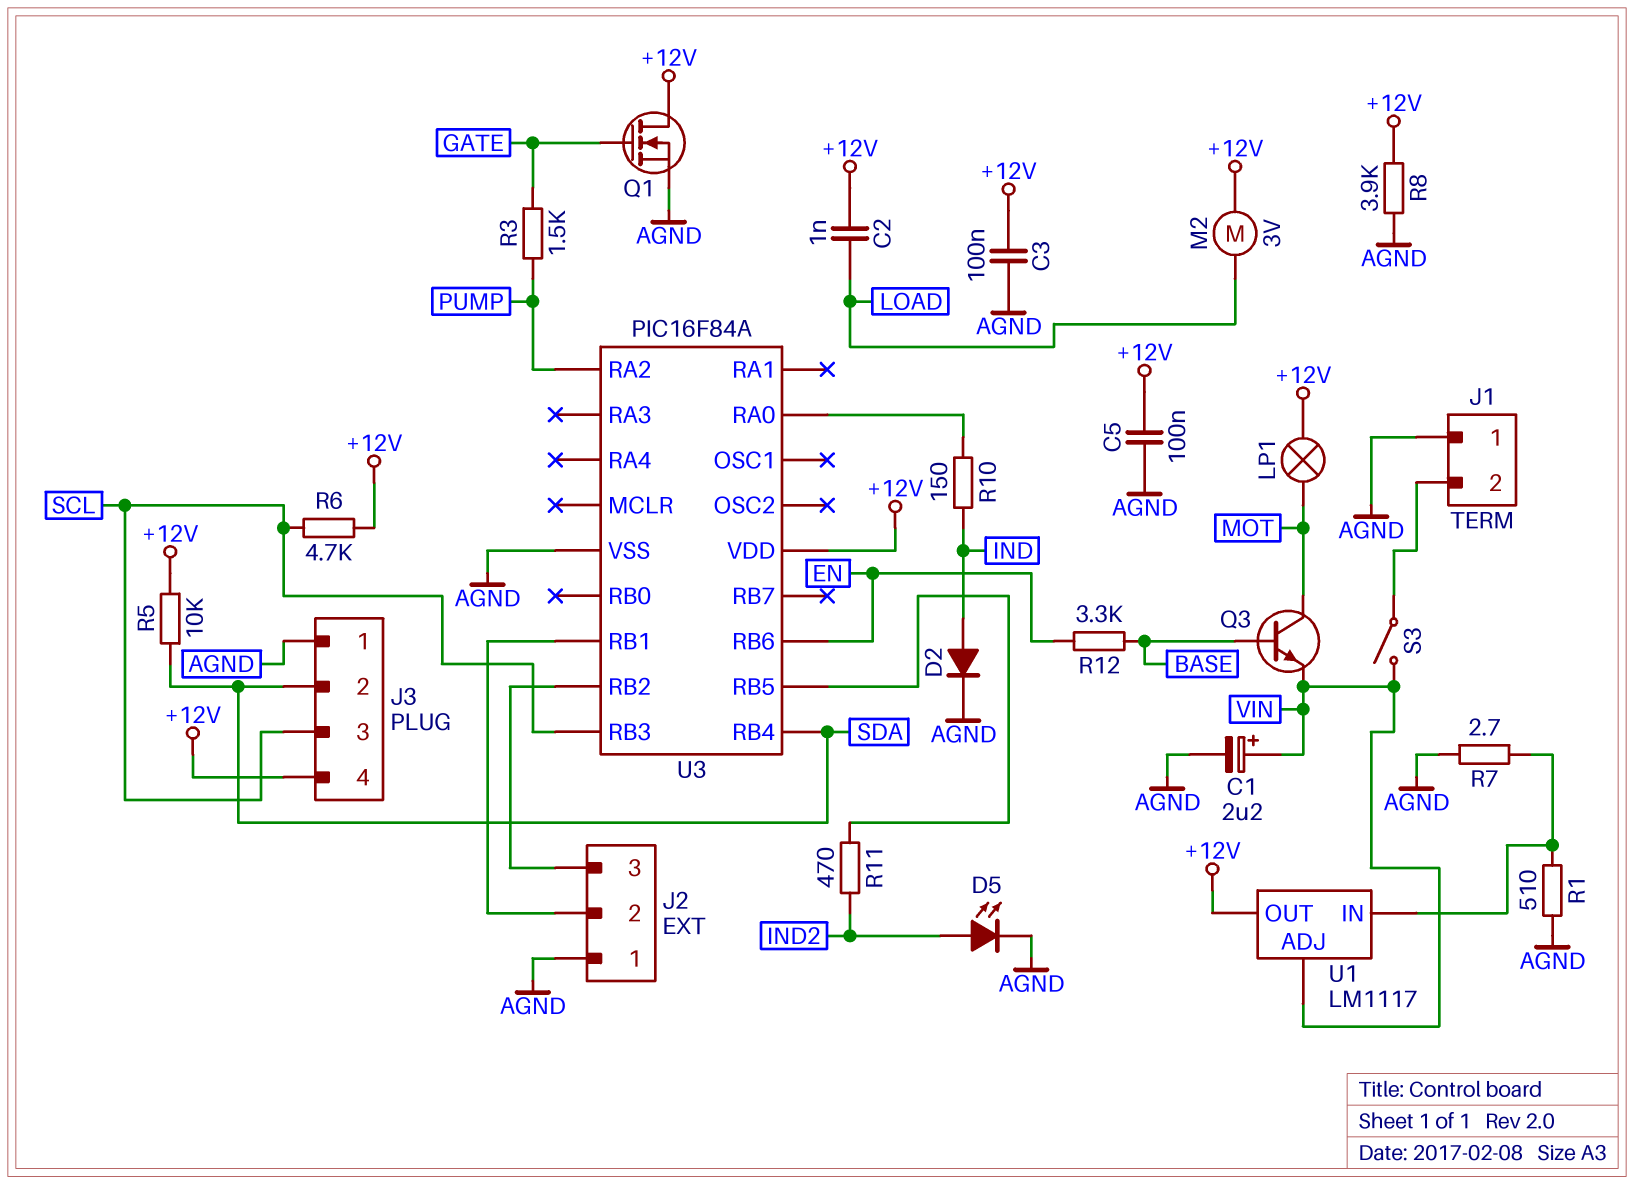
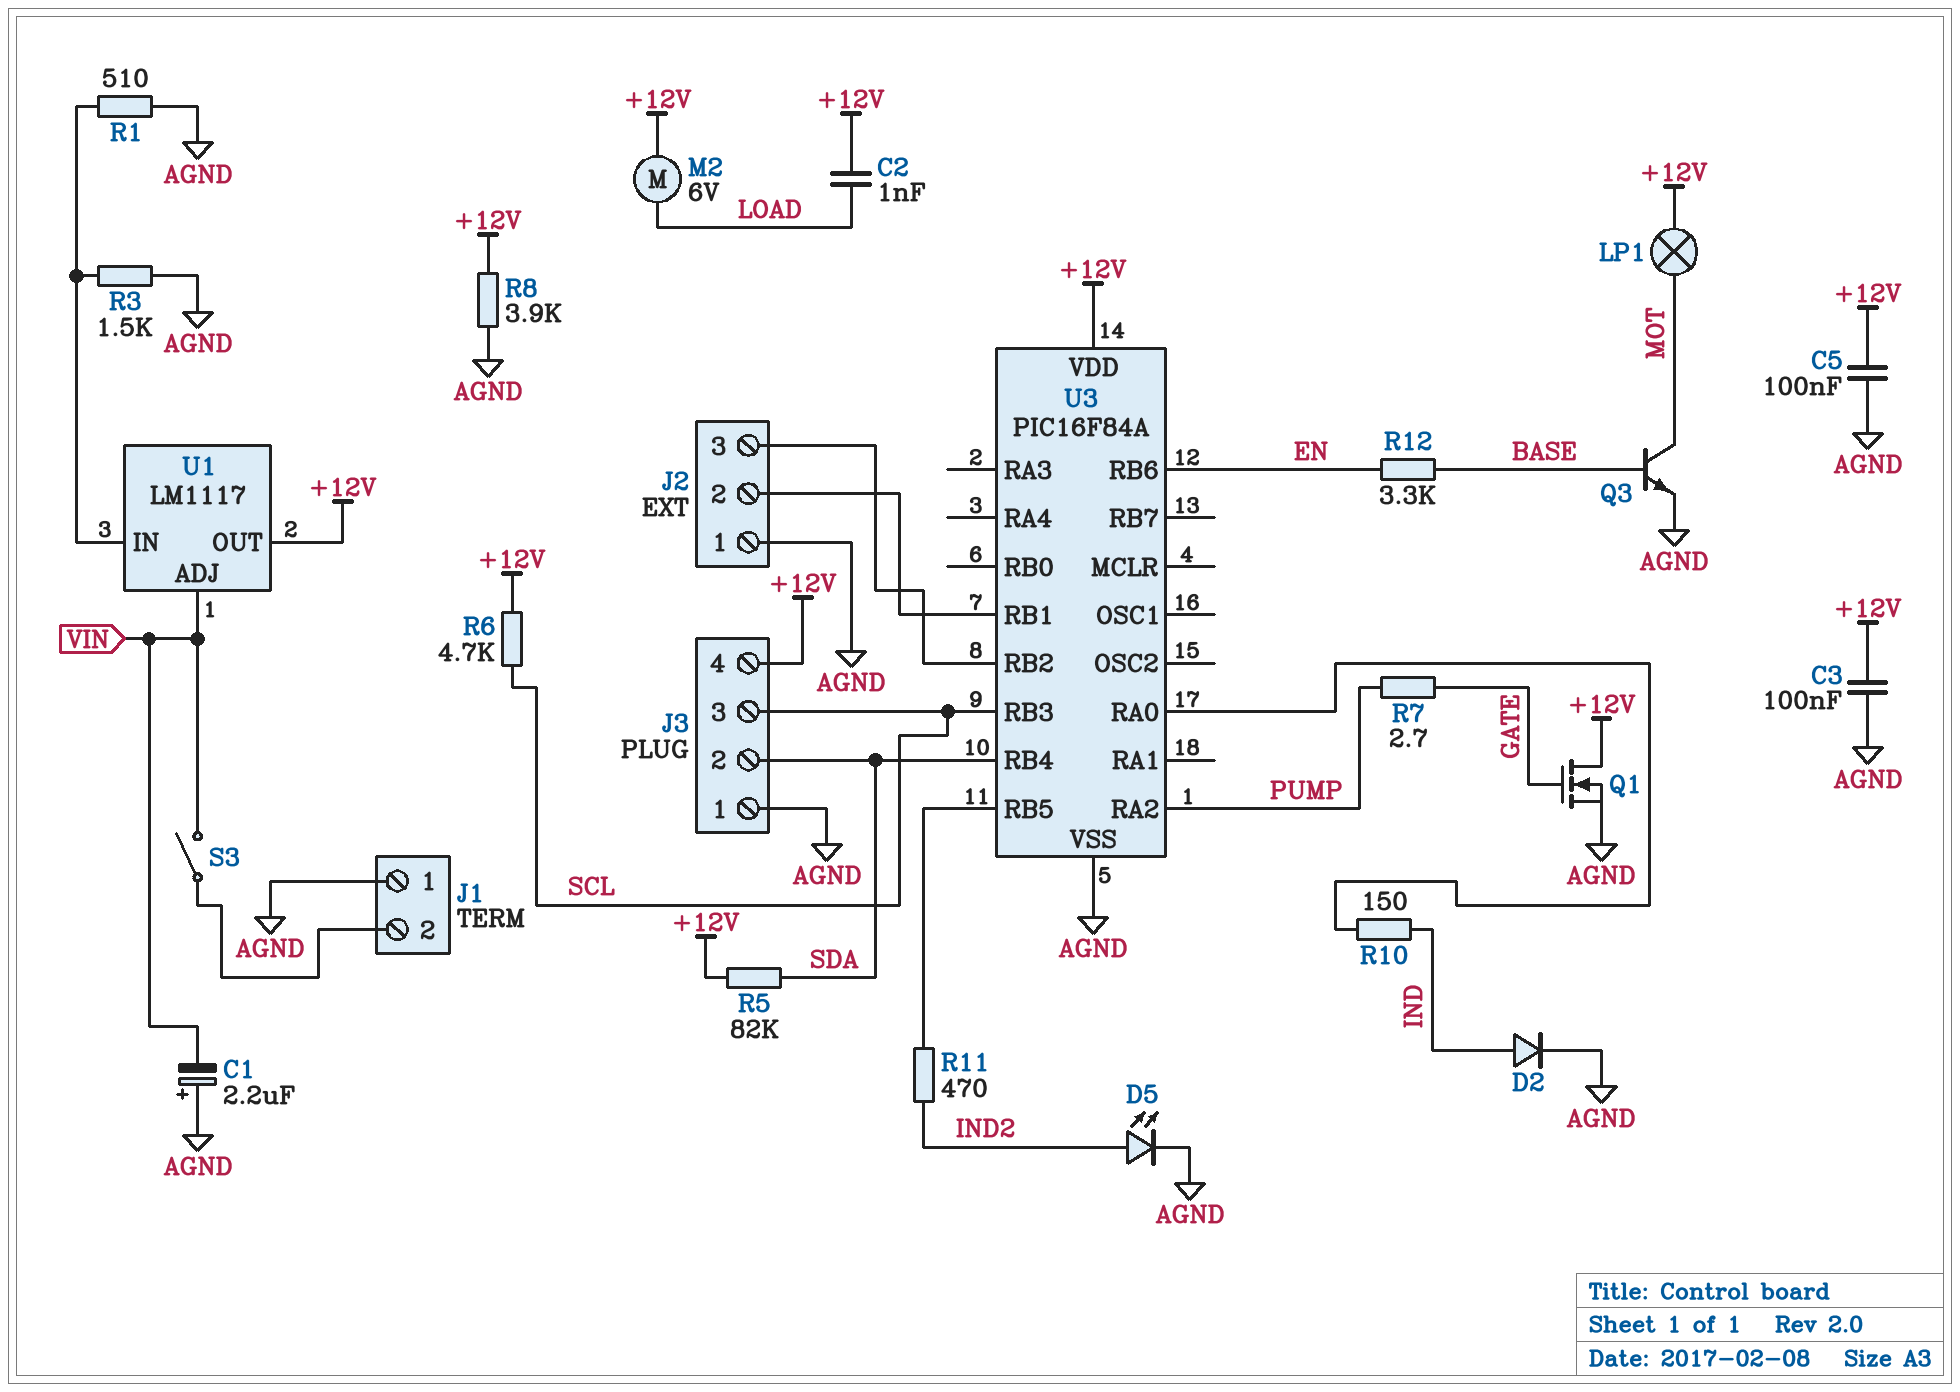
C1: 2.2uF (plus VIN, minus AGND) -> 2.2uF (plus AGND, minus VIN)
M2: motor 3V (+12V, LOAD) -> motor 6V (+12V, LOAD)
Q3: NPN (B BASE, C MOT, E VIN) -> NPN (B BASE, C MOT, E AGND)
R3: 1.5k (GATE, PUMP) -> 1.5k (AGND, U1/IN)
R5: 10k (+12V, SDA) -> 82k (+12V, SDA)
R7: 2.7 (AGND, U1/IN) -> 2.7 (GATE, PUMP)

